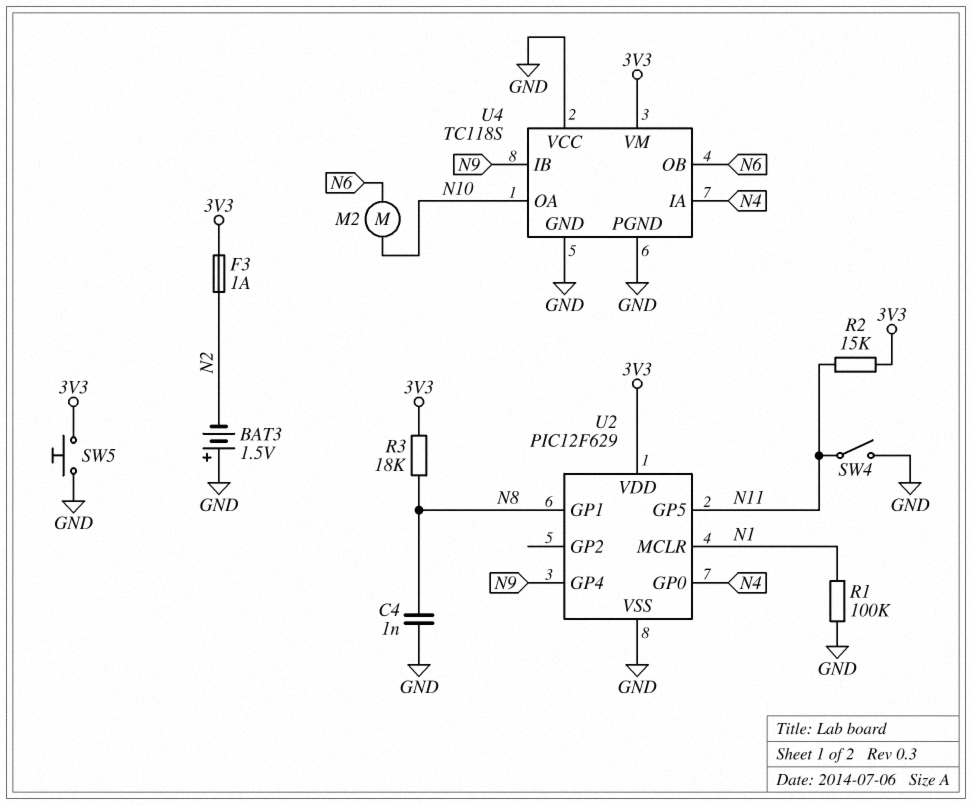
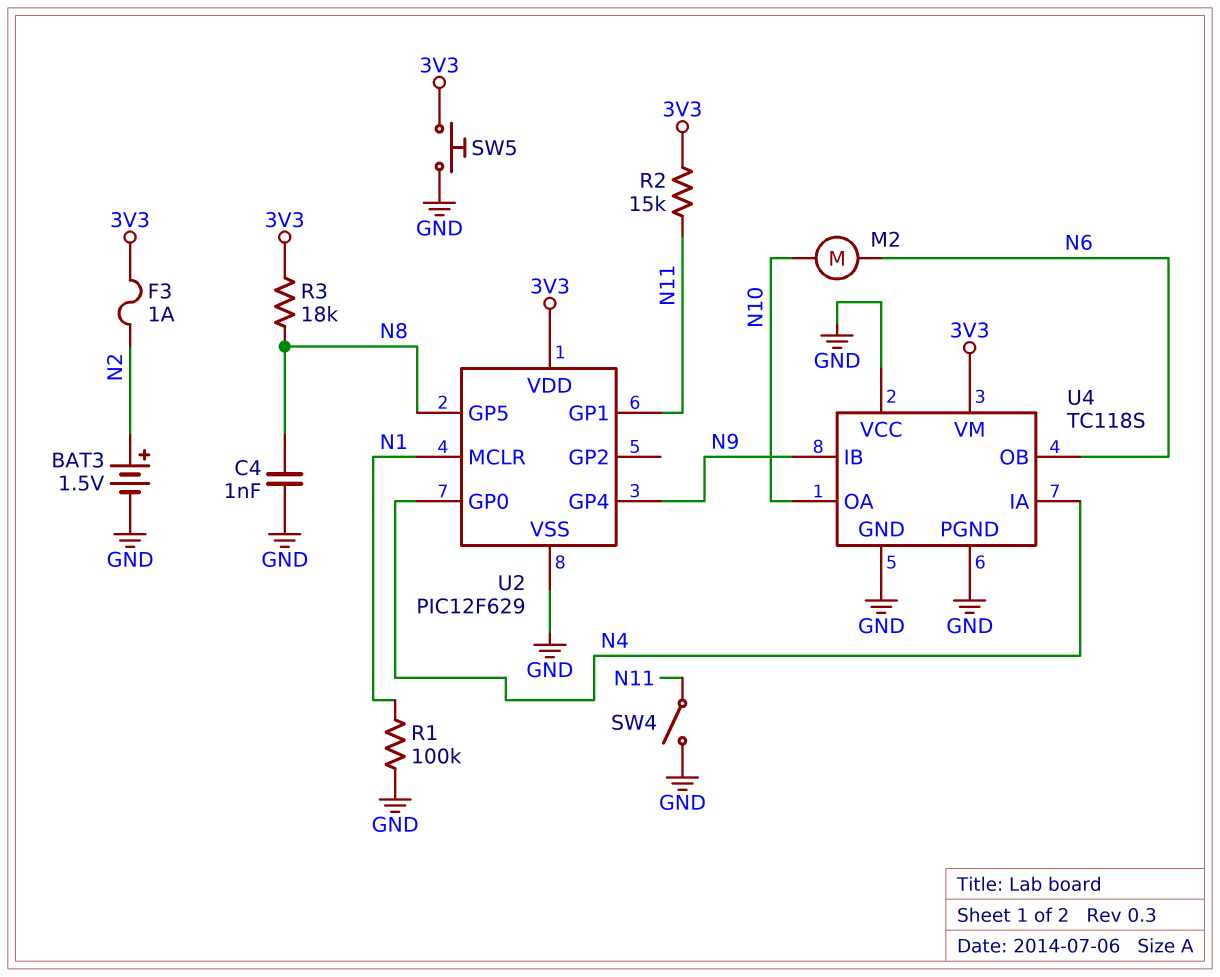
BAT3: 1.5V (plus GND, minus N2) -> 1.5V (plus N2, minus GND)
U2 pin GP1: N8 -> N11
U2 pin GP5: N11 -> N8

